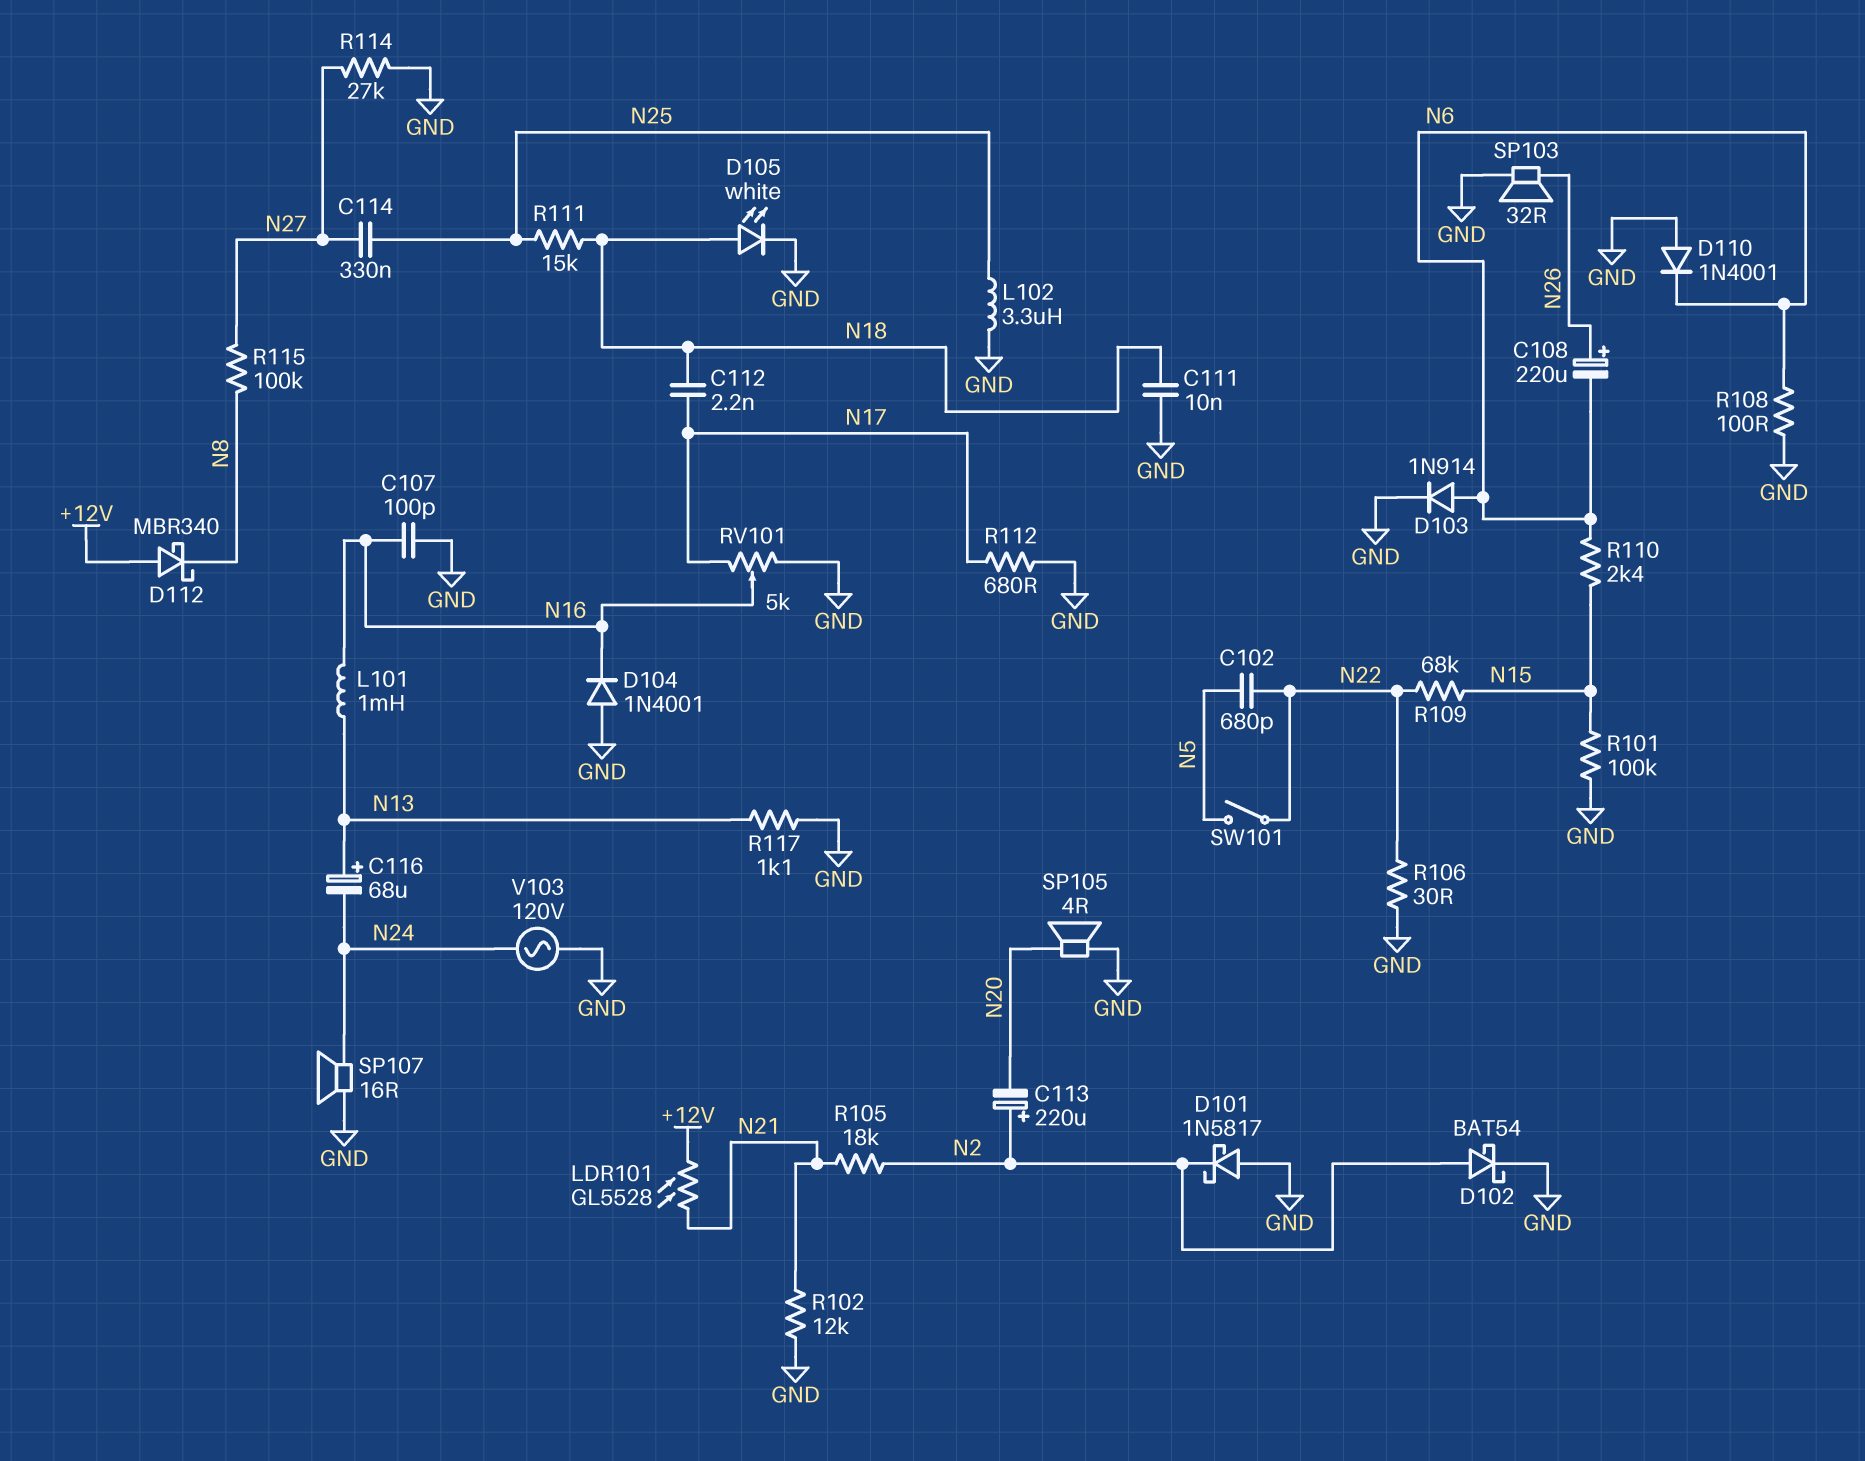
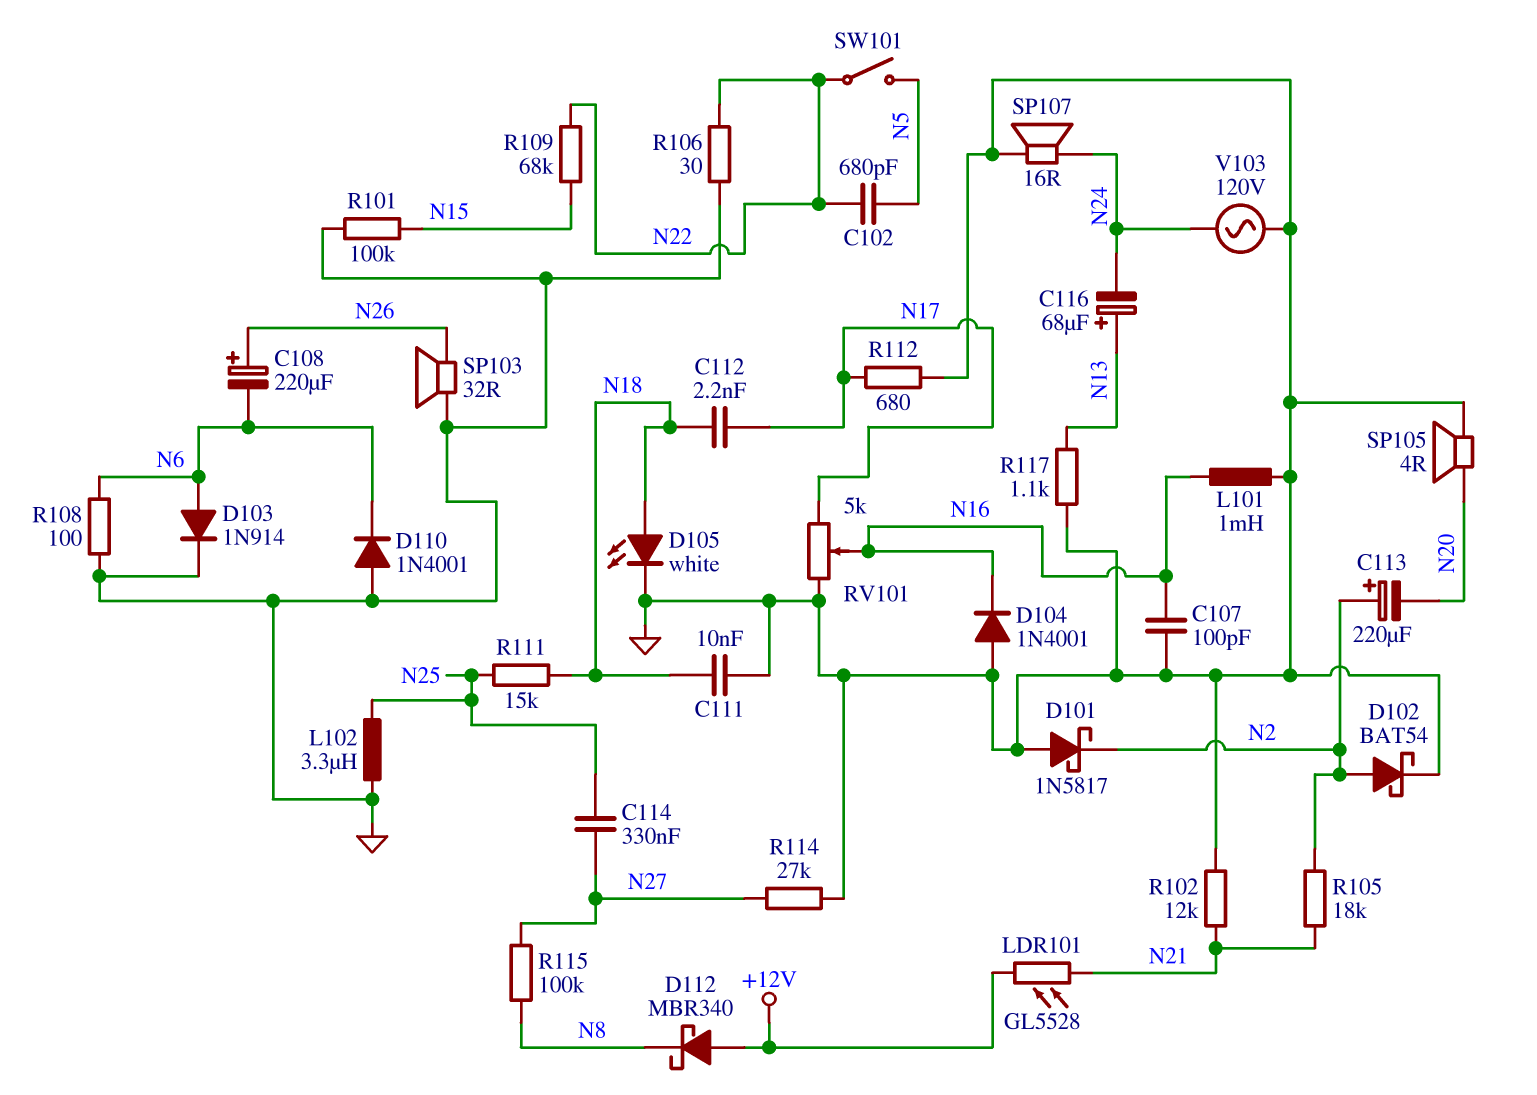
L101: 1mH (N13, N16) -> 1mH (GND, N16)
R110: 2.4k (N6, N15) -> none

